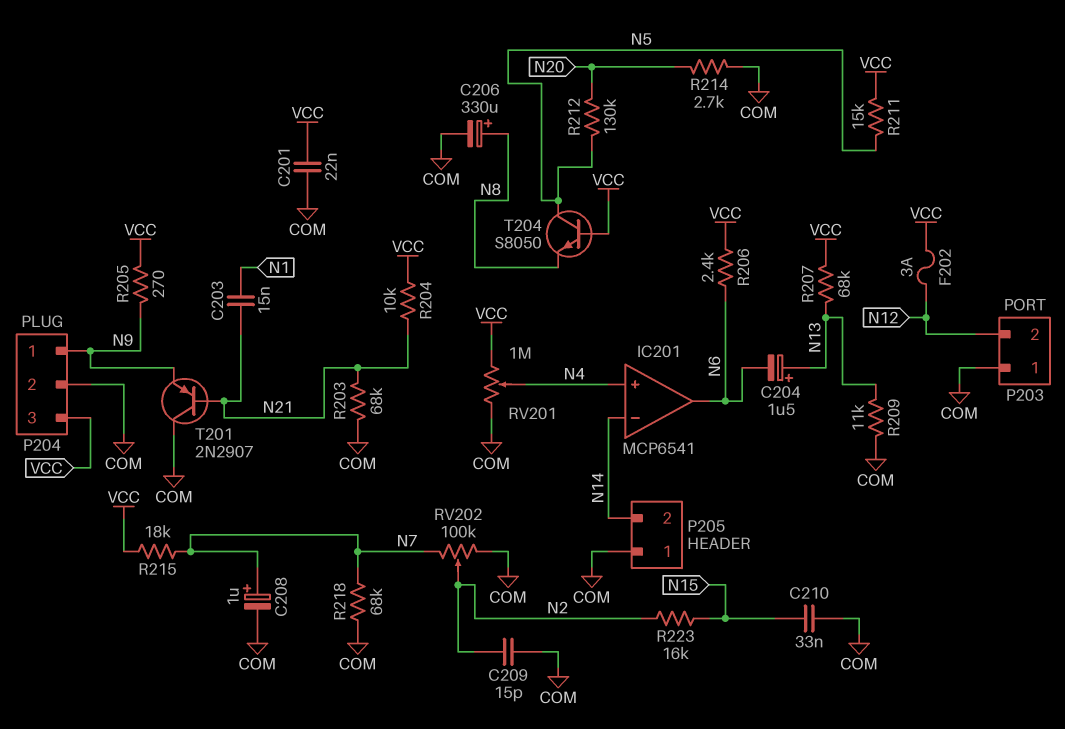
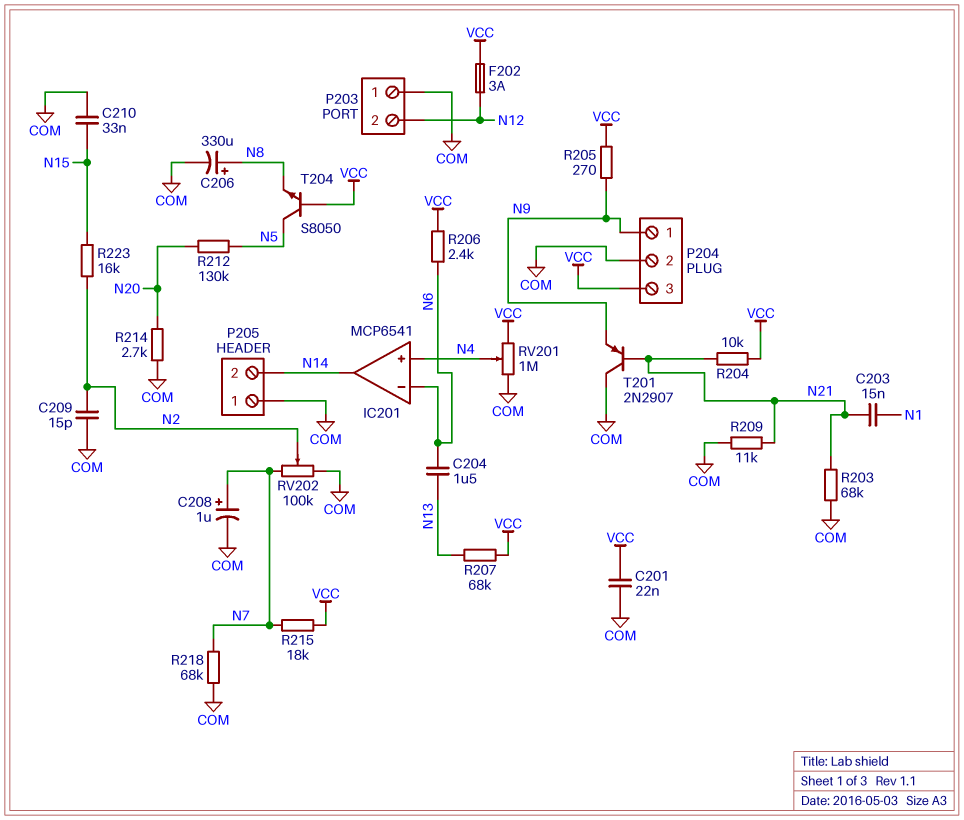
C204: 1.5uF (plus N13, minus N6) -> 1.5uF (N6, N13)
IC201 pin in-: N14 -> N6
IC201 pin out: N6 -> N14
R209: 11k (COM, N13) -> 11k (COM, N21)
R211: 15k (N5, VCC) -> none

